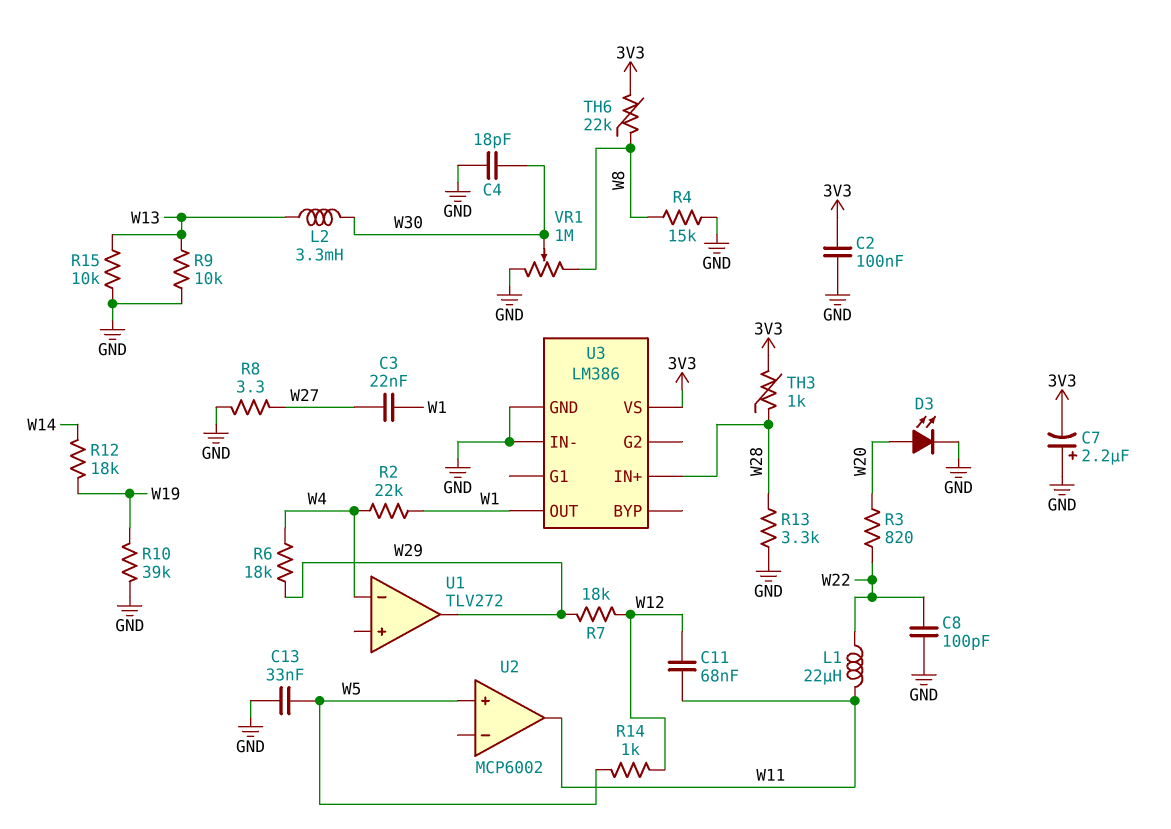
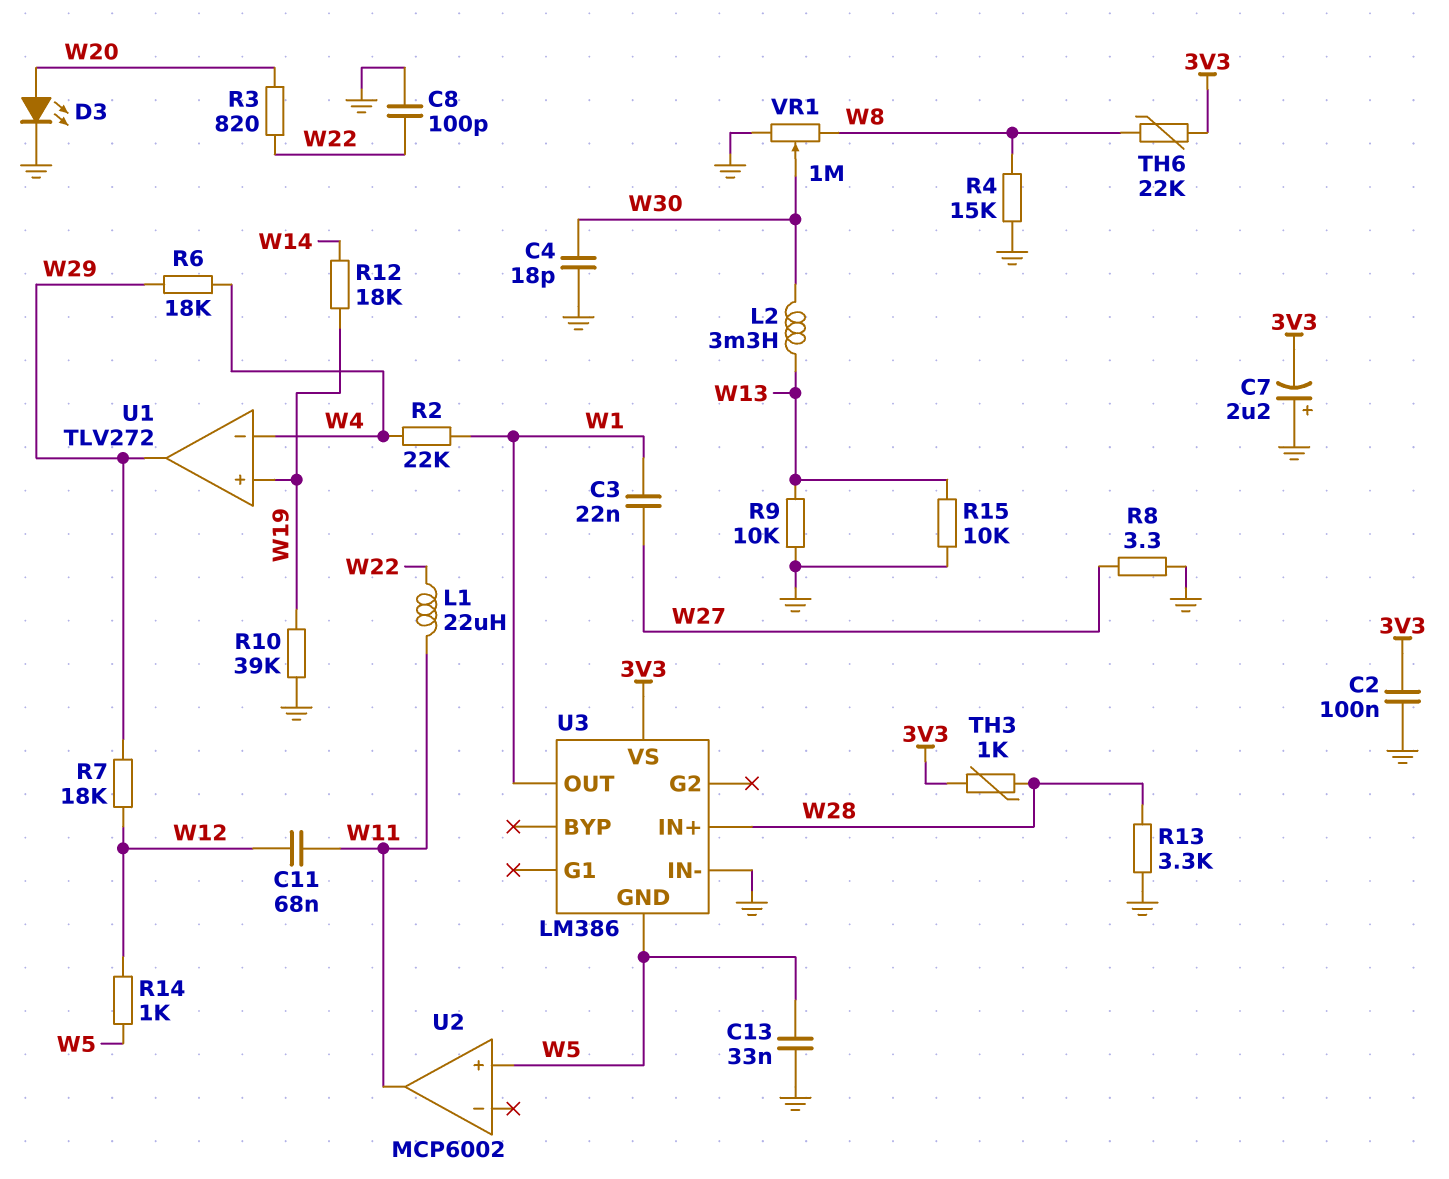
U1 pin in+: none -> W19
U3 pin GND: GND -> W5

